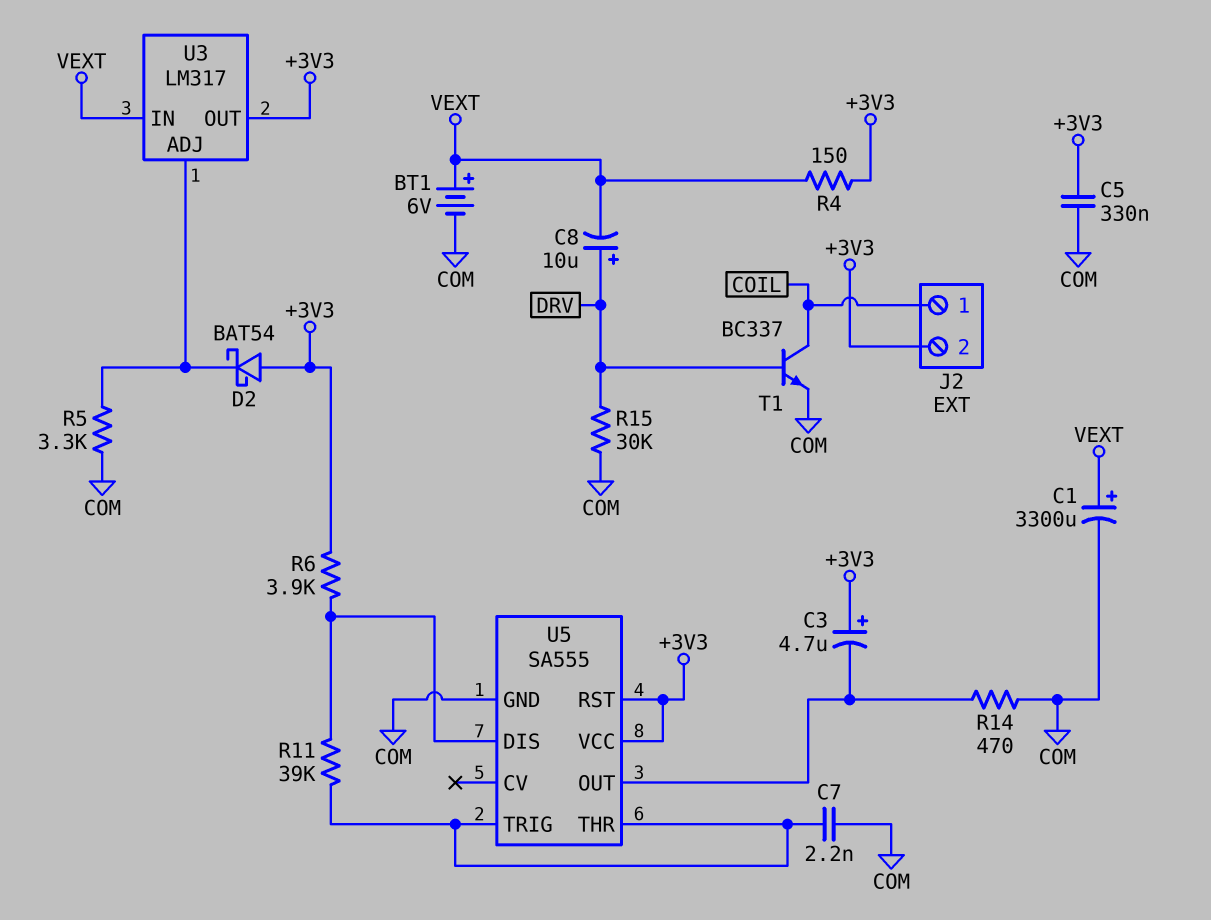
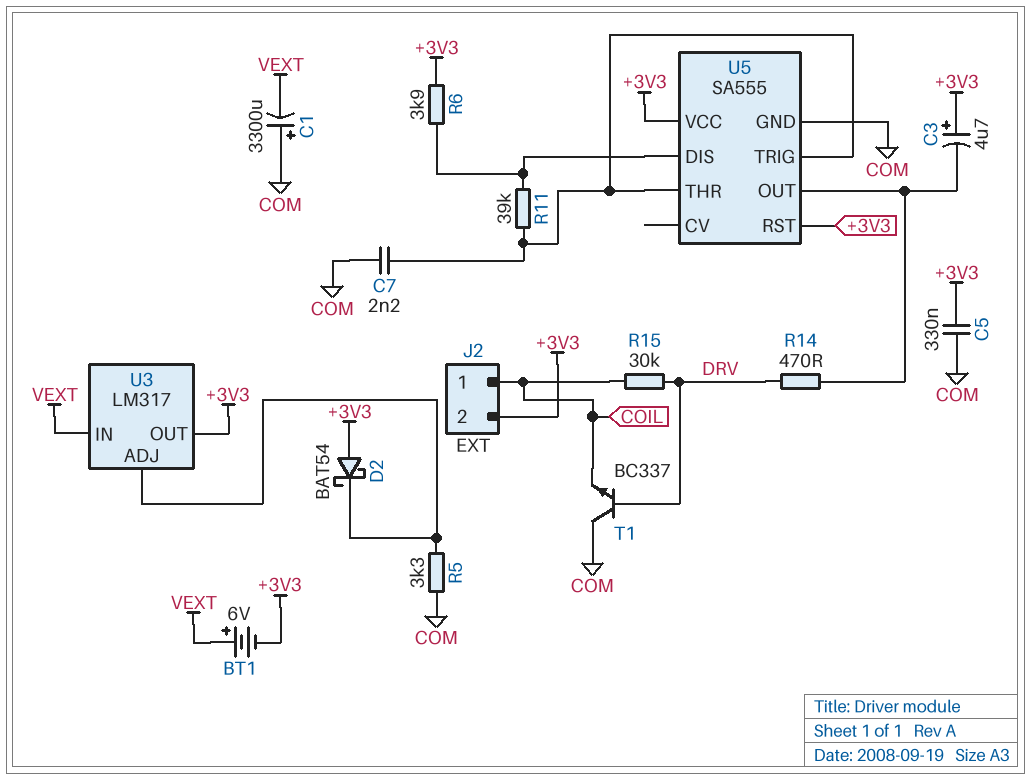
BT1: 6V (plus VEXT, minus COM) -> 6V (plus VEXT, minus +3V3)
C1: 3300uF (plus VEXT, minus COM) -> 3300uF (plus COM, minus VEXT)
C8: 10uF (plus DRV, minus VEXT) -> none
R4: 150 (+3V3, VEXT) -> none
R14: 470 (COM, U5/OUT) -> 470 (DRV, U5/OUT)
R15: 30k (COM, DRV) -> 30k (COIL, DRV)
T1: NPN BC337 (B DRV, C COIL, E COM) -> NPN BC337 (B DRV, C COM, E COIL)

